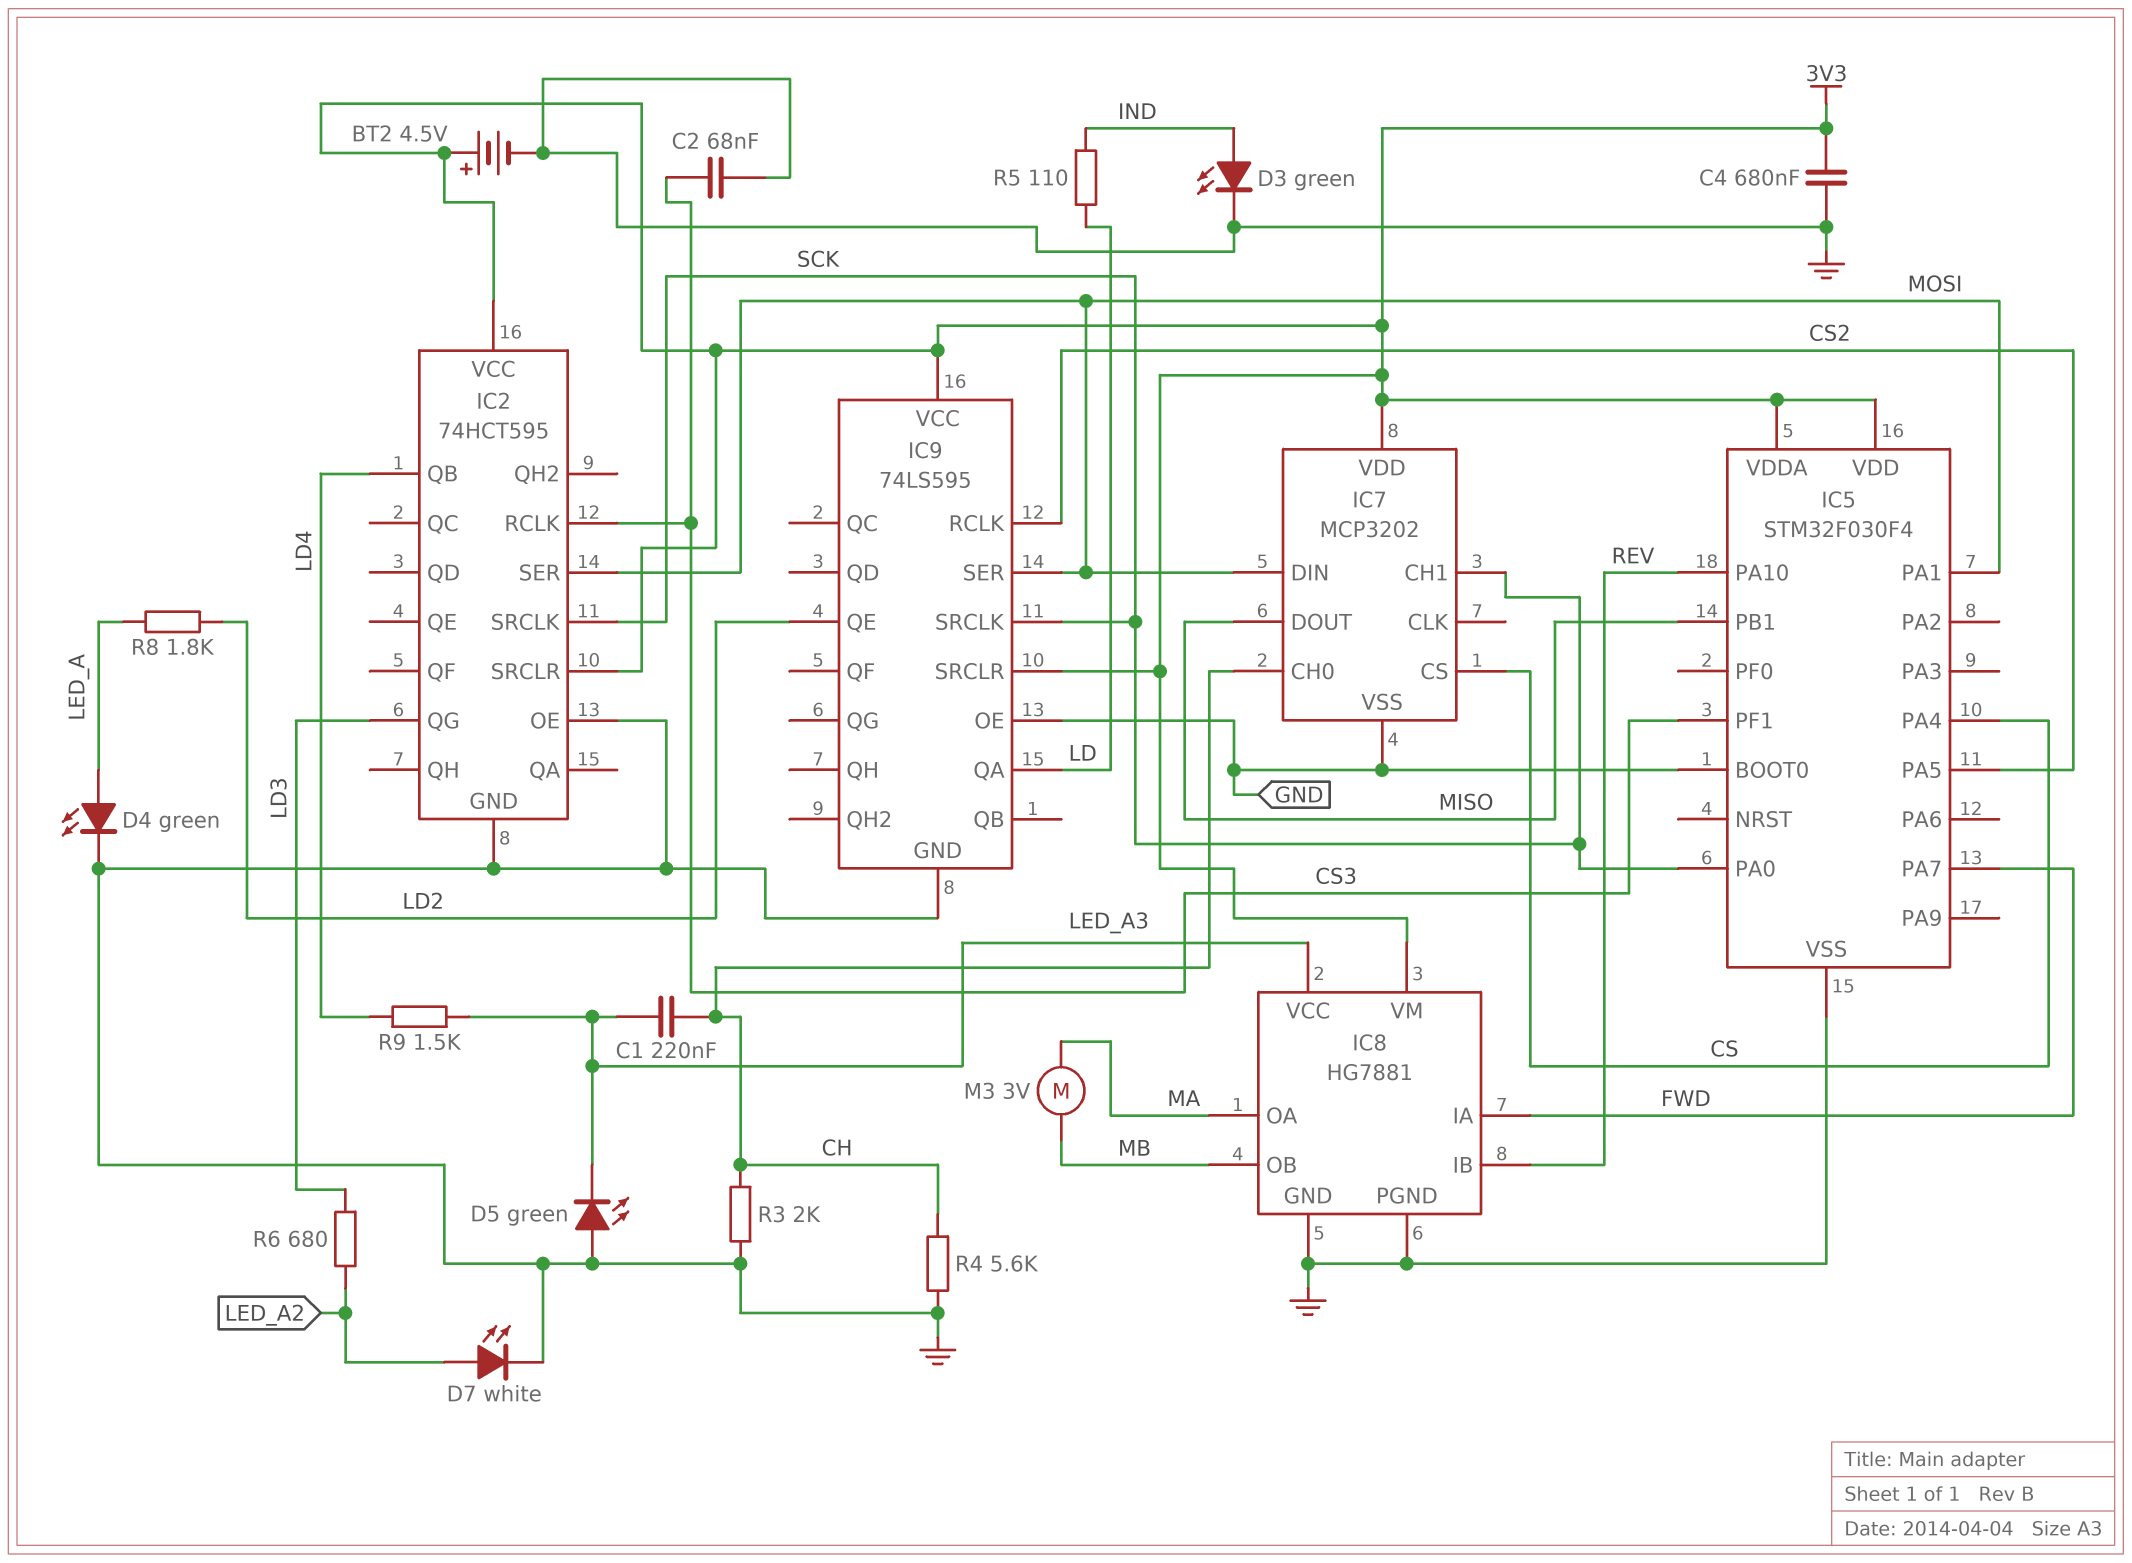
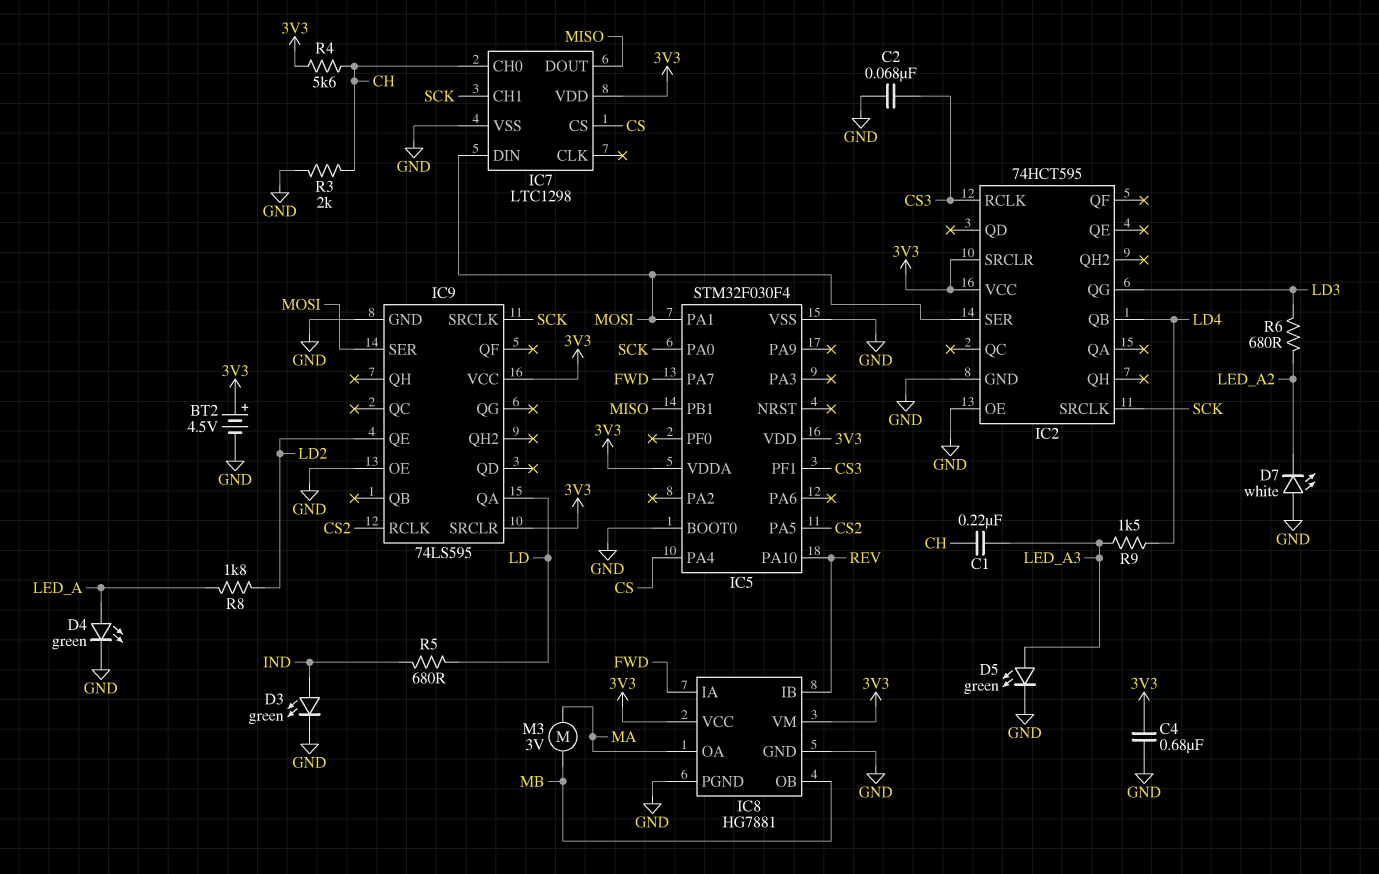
D5: LED green (A GND, K LED_A3) -> LED green (A LED_A3, K GND)
D7: LED white (A LED_A2, K GND) -> LED white (A GND, K LED_A2)
IC7: MCP3202 -> LTC1298
IC8 pin VCC: LED_A3 -> 3V3
R4: 5.6k (CH, GND) -> 5.6k (3V3, CH)
R5: 110 (IND, LD) -> 680 (IND, LD)

